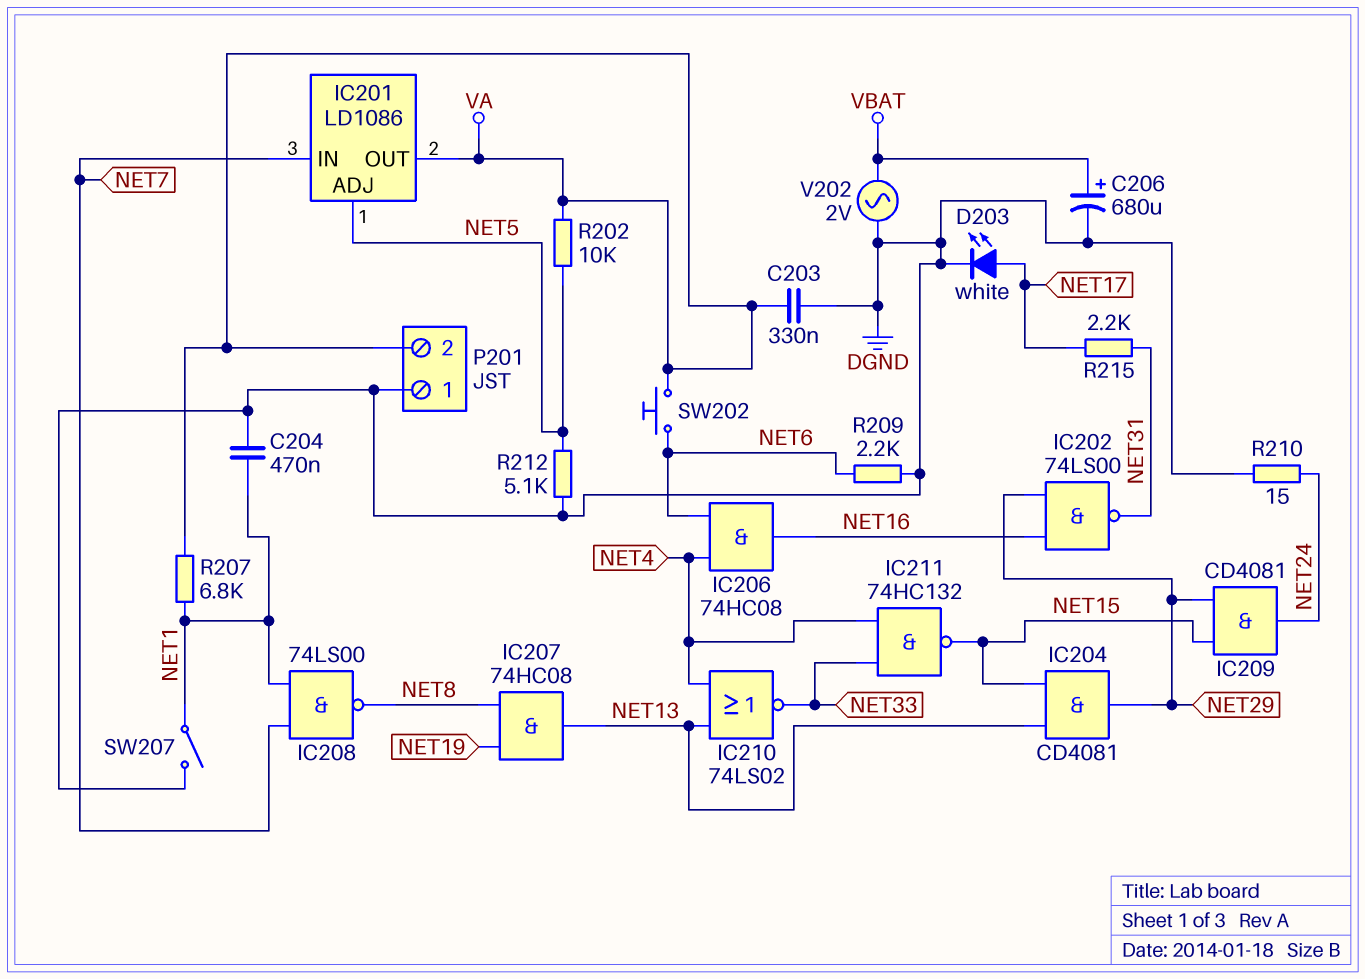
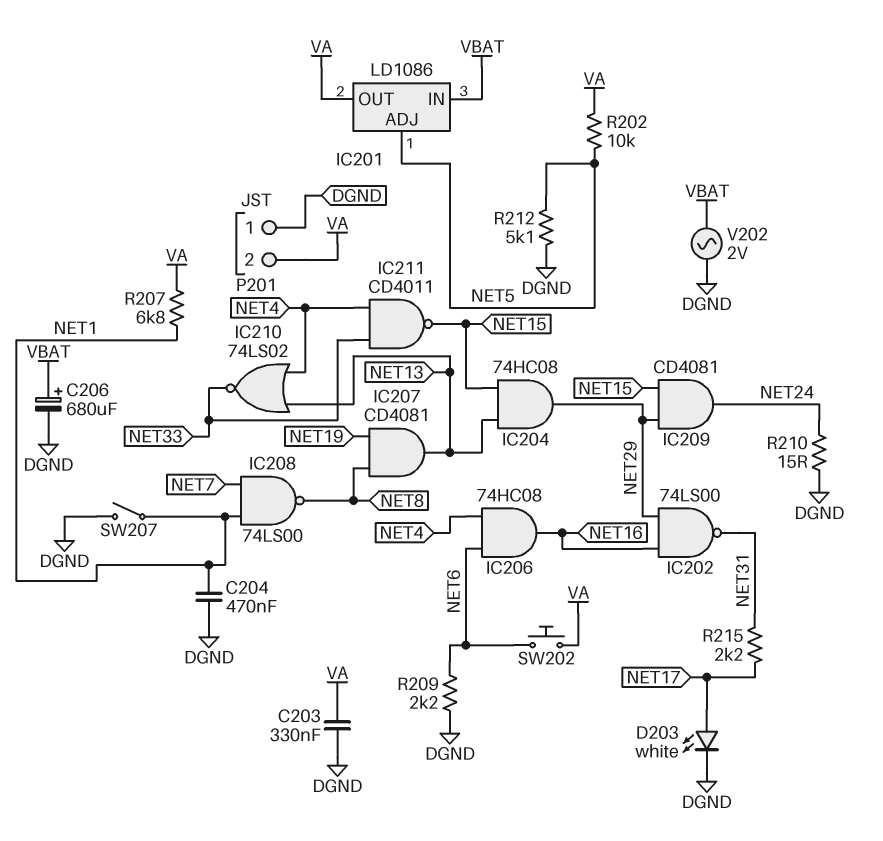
IC201 pin IN: NET7 -> VBAT
IC204: AND CD4081 (in NET13, in NET15, out NET29) -> AND 74HC08 (in NET13, in NET15, out NET29)
IC207: AND 74HC08 (in NET8, in NET19, out NET13) -> AND CD4081 (in NET8, in NET19, out NET13)
IC211: NAND 74HC132 (in NET4, in NET33, out NET15) -> NAND CD4011 (in NET4, in NET33, out NET15)

